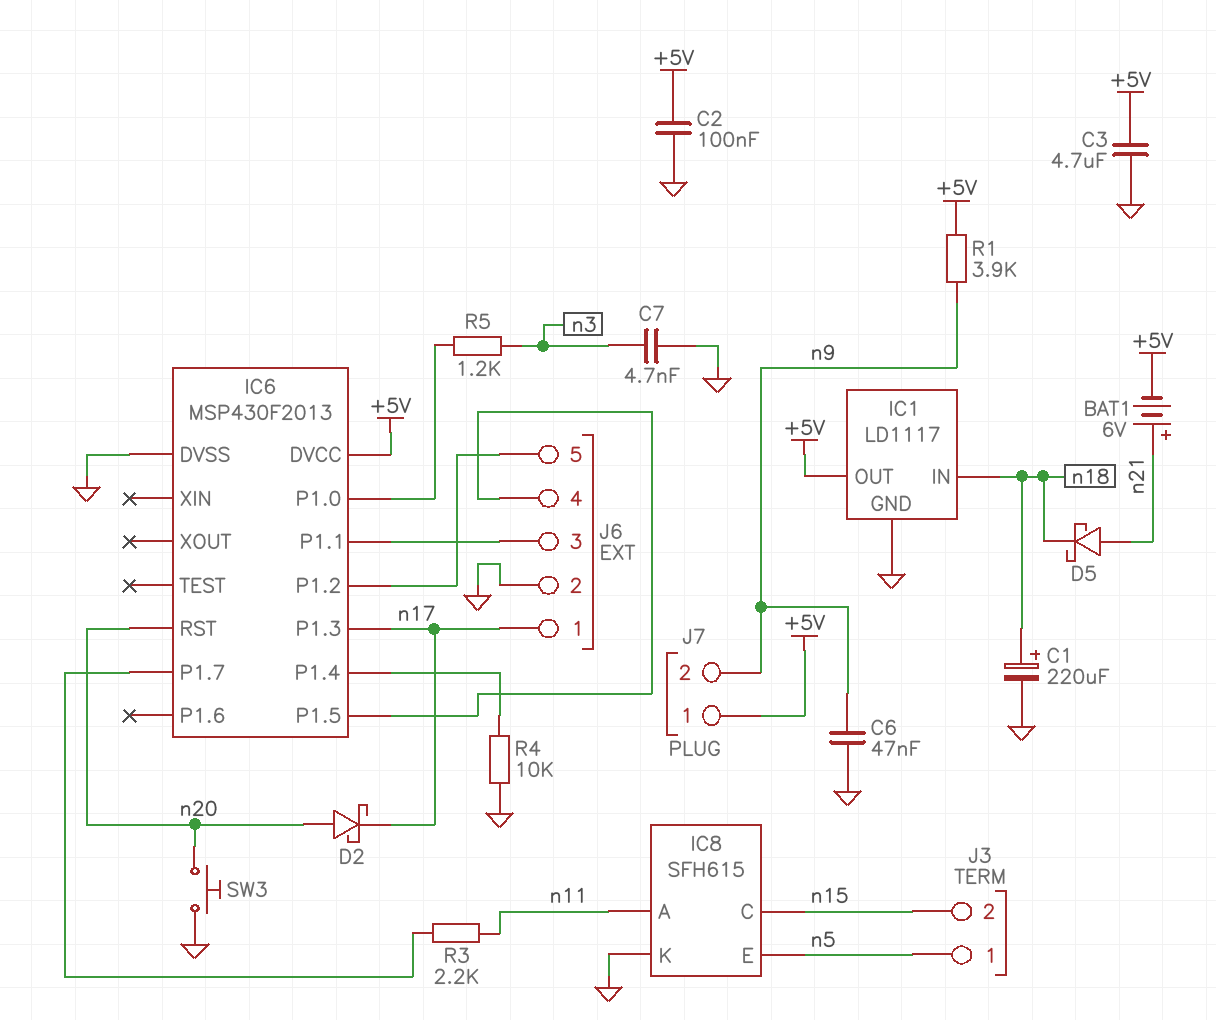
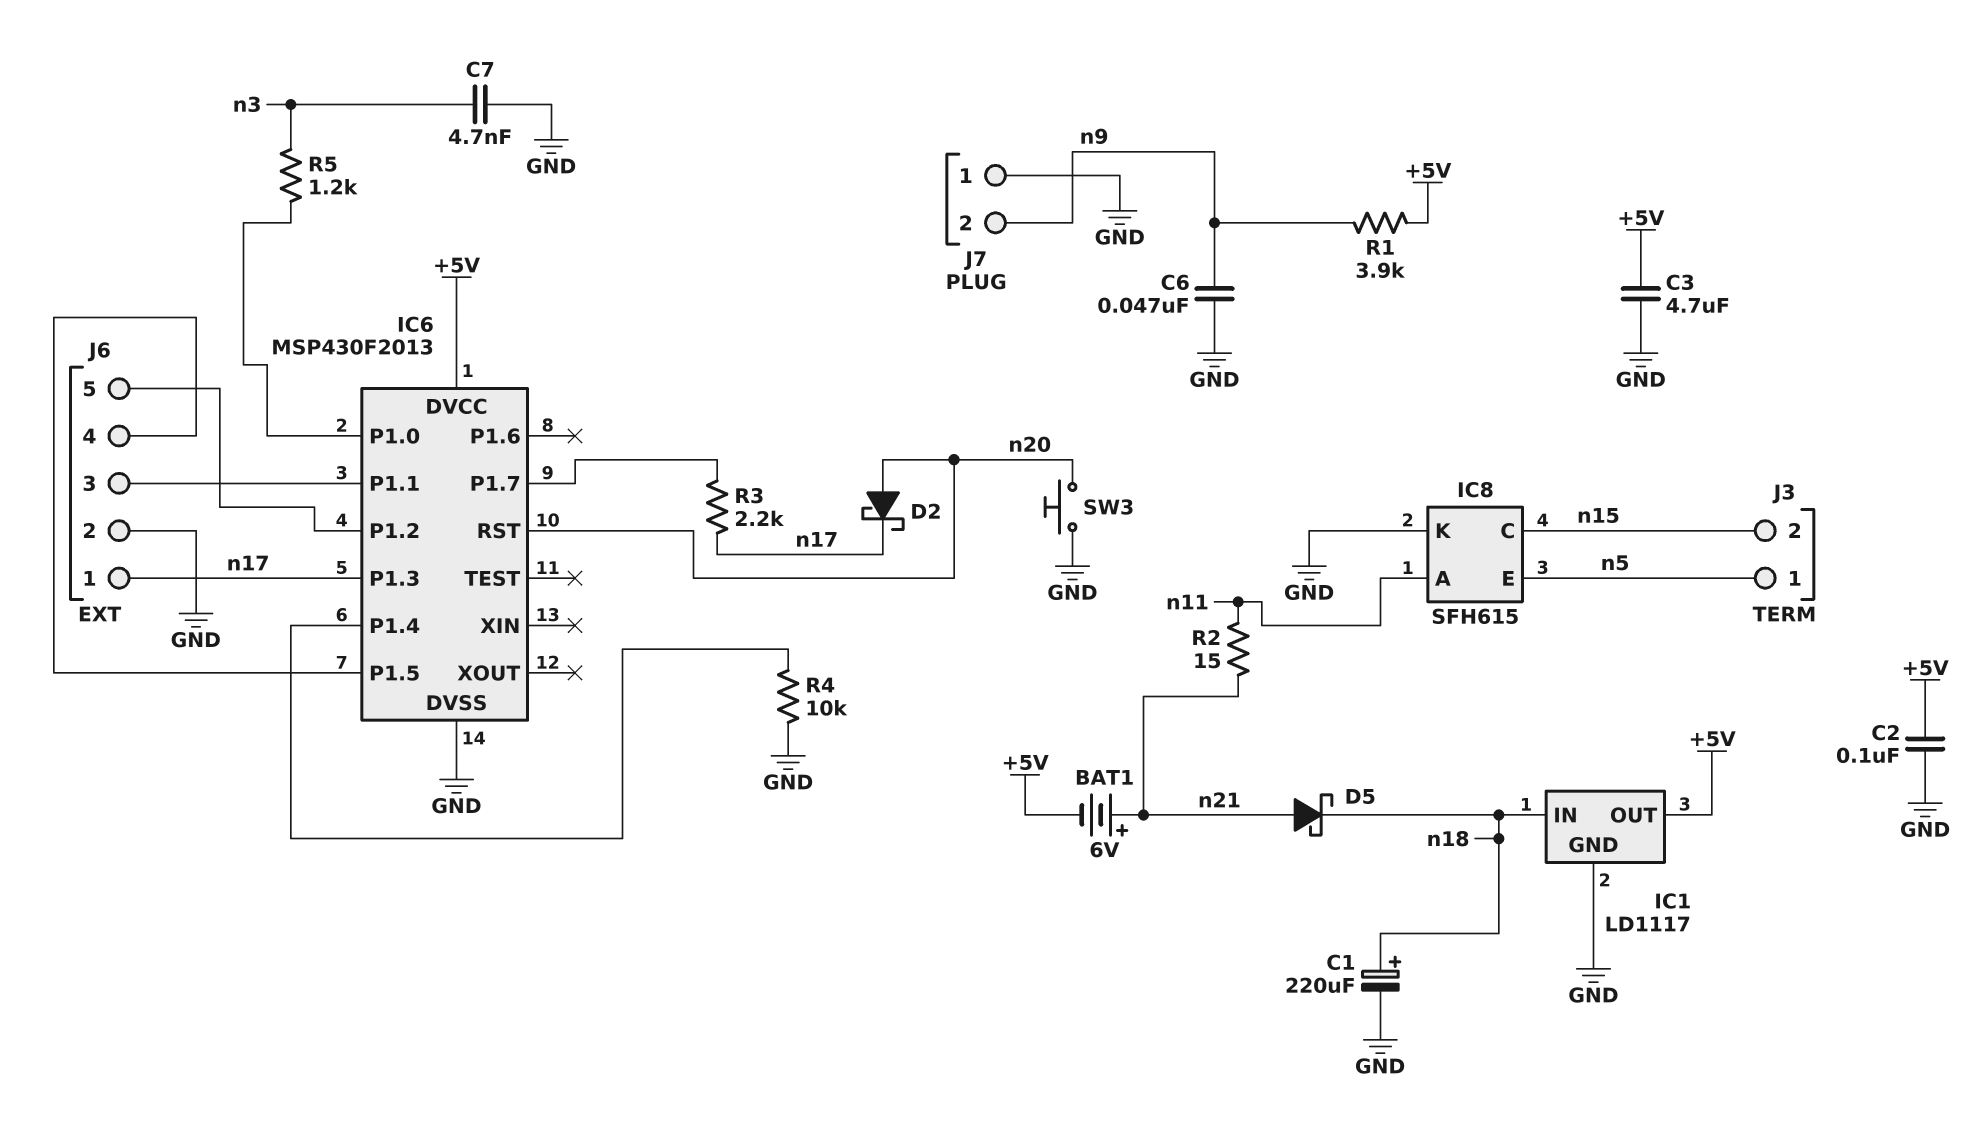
J7 pin 1: +5V -> GND
R2: none -> 15 (n11, n21)
R3: 2.2k (IC6/P1.7, n11) -> 2.2k (IC6/P1.7, n17)

